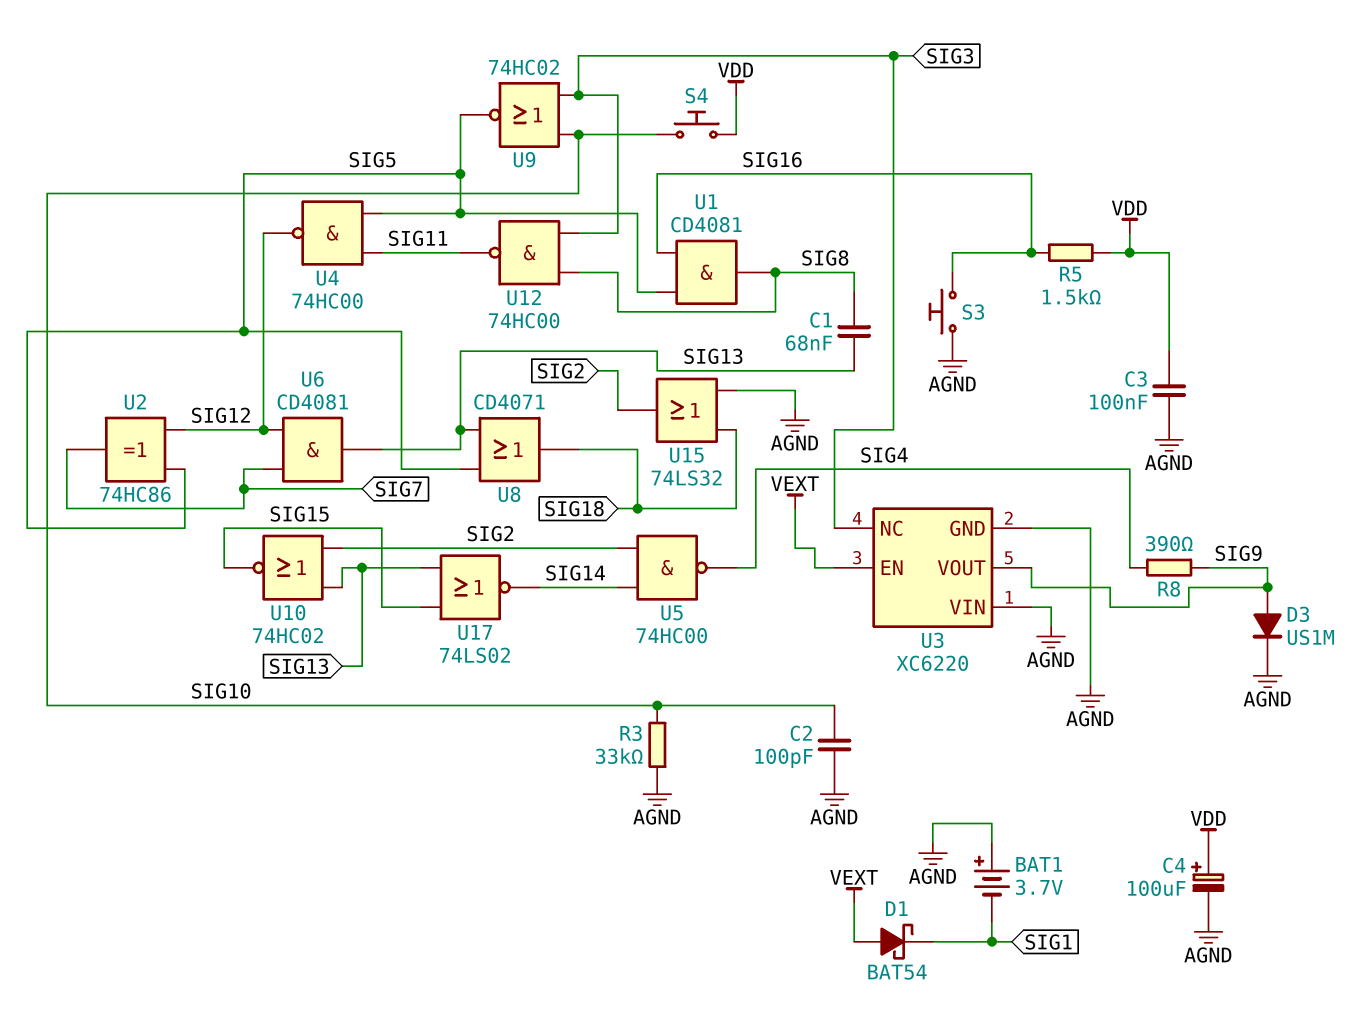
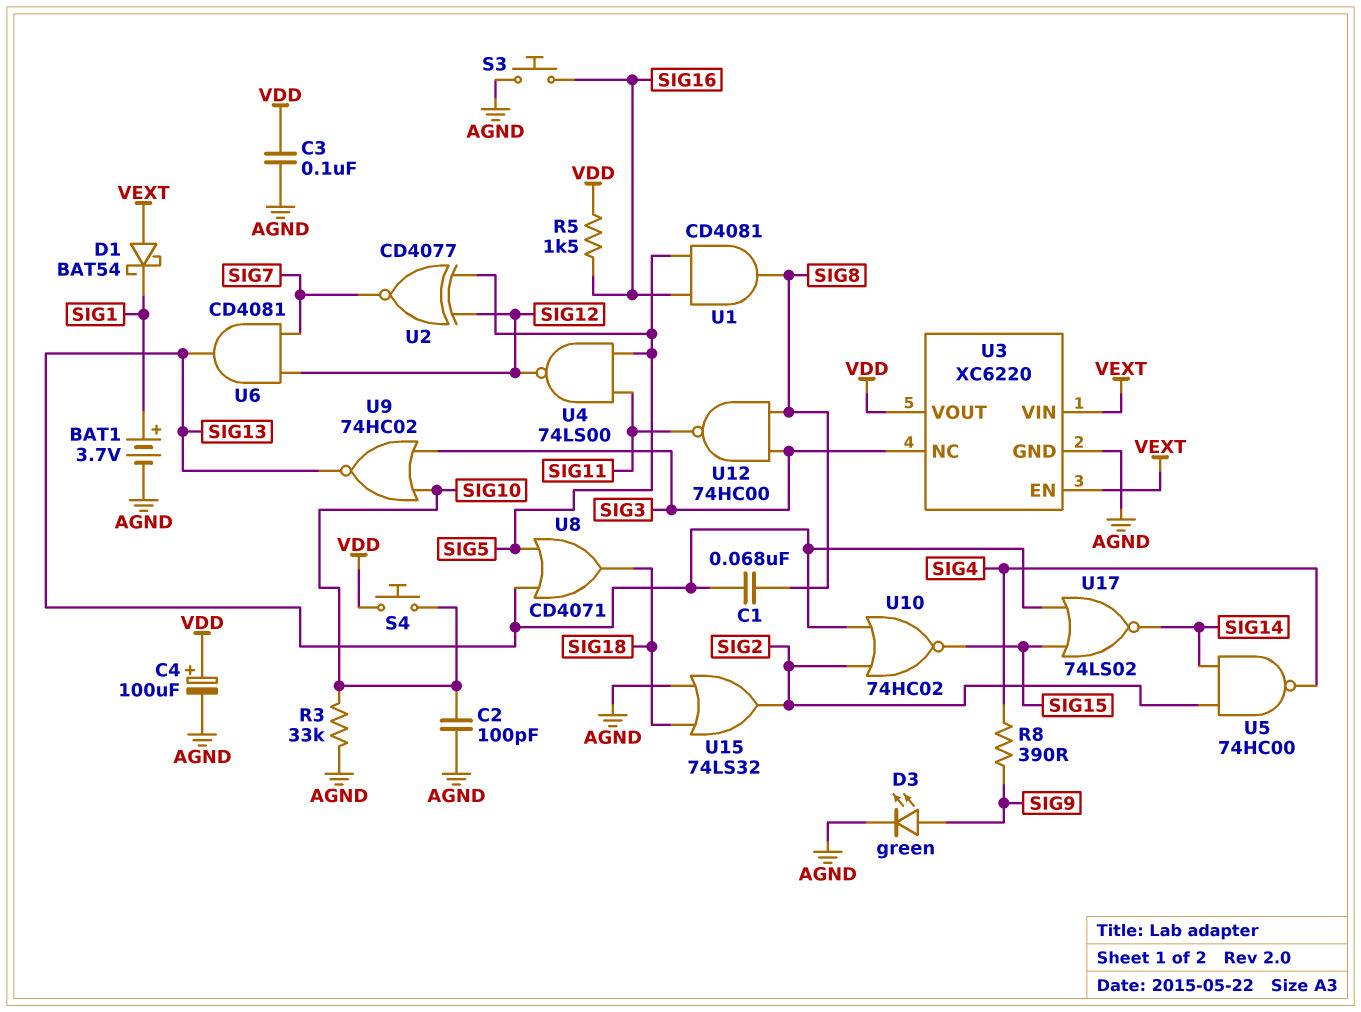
BAT1: 3.7V (plus AGND, minus SIG1) -> 3.7V (plus SIG1, minus AGND)
D3: diode US1M (A SIG9, K AGND) -> LED green (A SIG9, K AGND)
U2: XOR 74HC86 (in SIG5, in SIG12, out SIG7) -> XNOR CD4077 (in SIG5, in SIG12, out SIG7)
U3 pin VIN: AGND -> VEXT
U3 pin VOUT: SIG9 -> VDD
U4: NAND 74HC00 (in SIG5, in SIG11, out SIG12) -> NAND 74LS00 (in SIG5, in SIG11, out SIG12)
U9: NOR 74HC02 (in SIG3, in SIG10, out SIG5) -> NOR 74HC02 (in SIG3, in SIG10, out SIG13)

